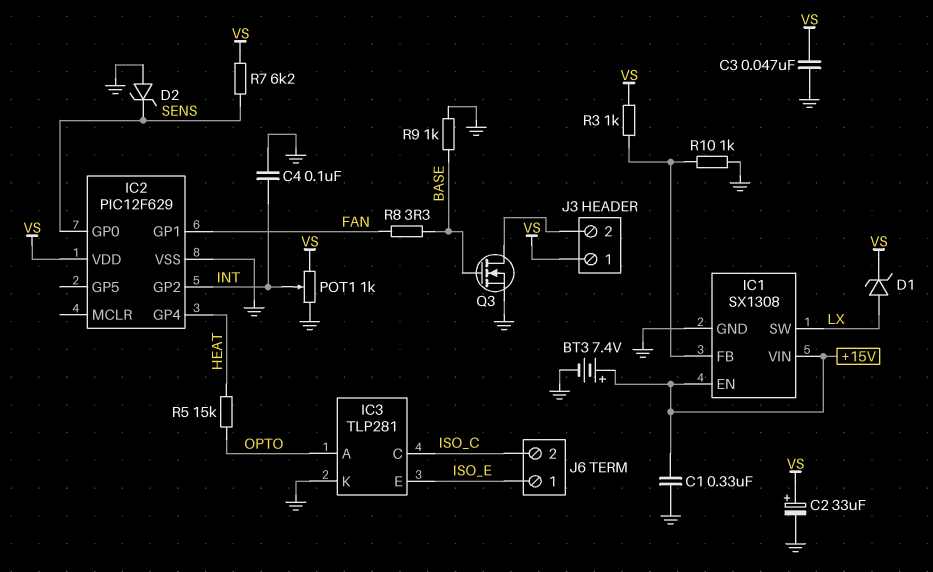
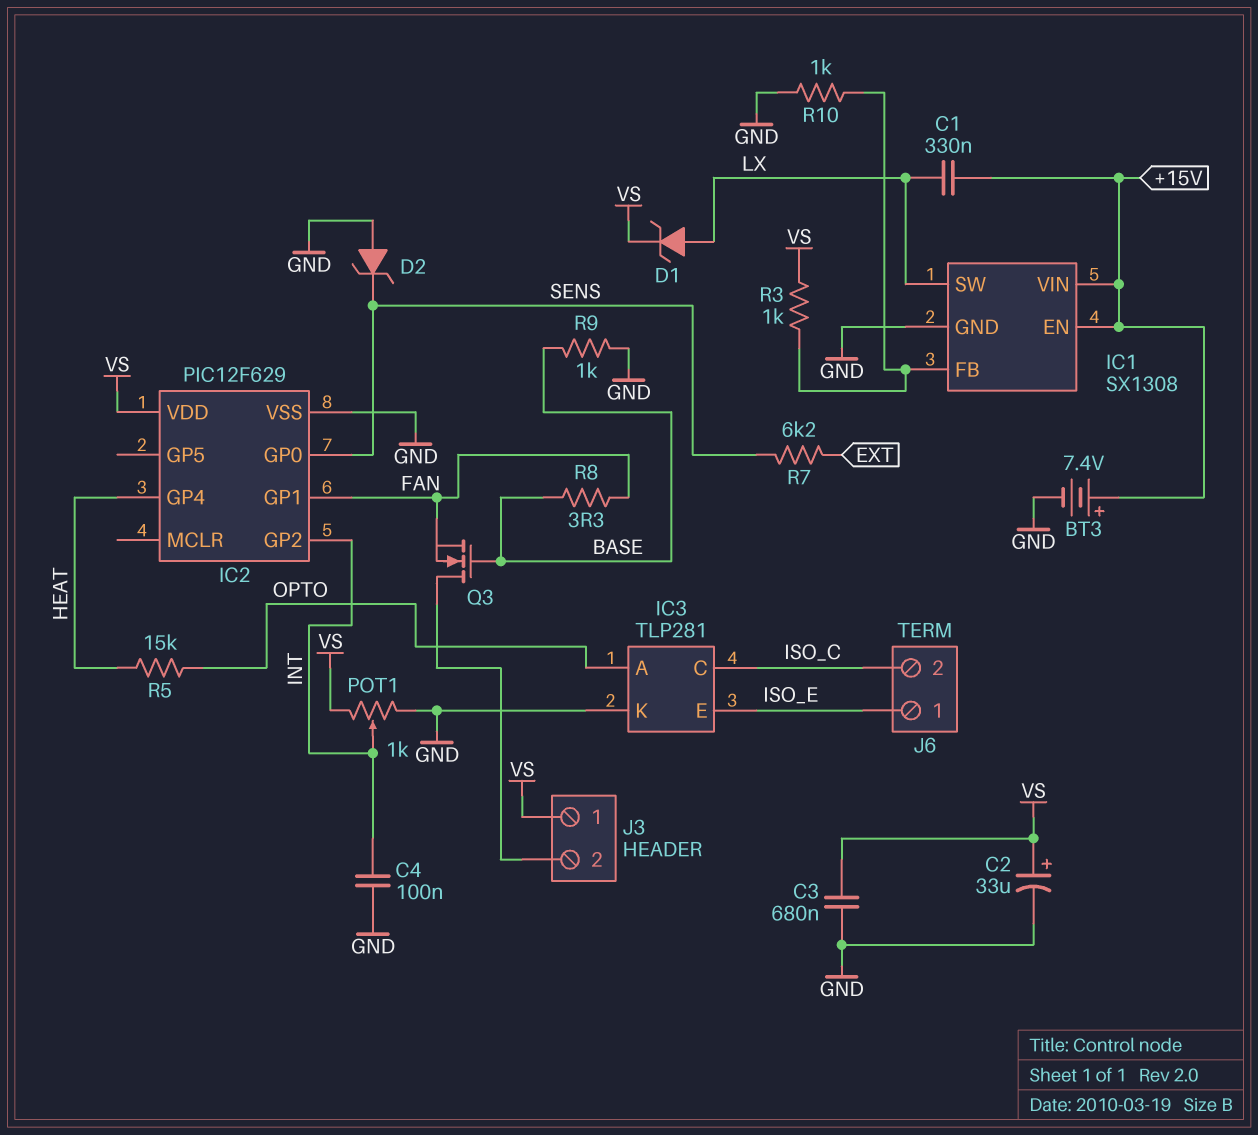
C1: 330nF (+15V, GND) -> 330nF (+15V, LX)
C3: 47nF (GND, VS) -> 680nF (GND, VS)
Q3: NMOS (G BASE, D J3/2, S GND) -> NMOS (G BASE, D J3/2, S FAN)
R7: 6.2k (SENS, VS) -> 6.2k (EXT, SENS)

